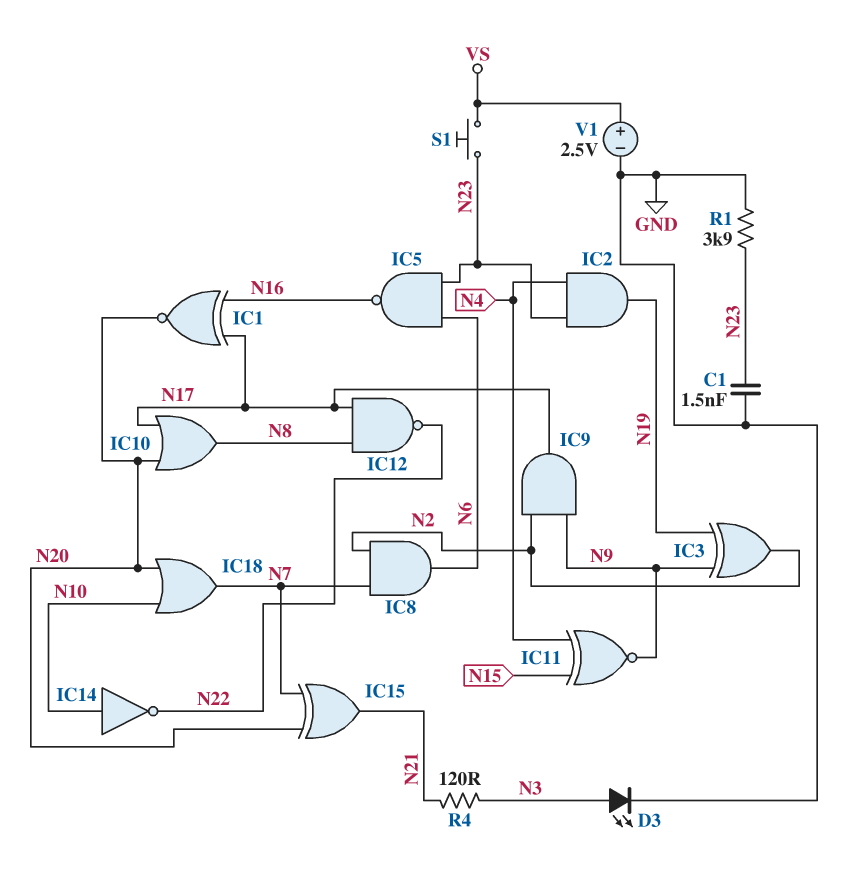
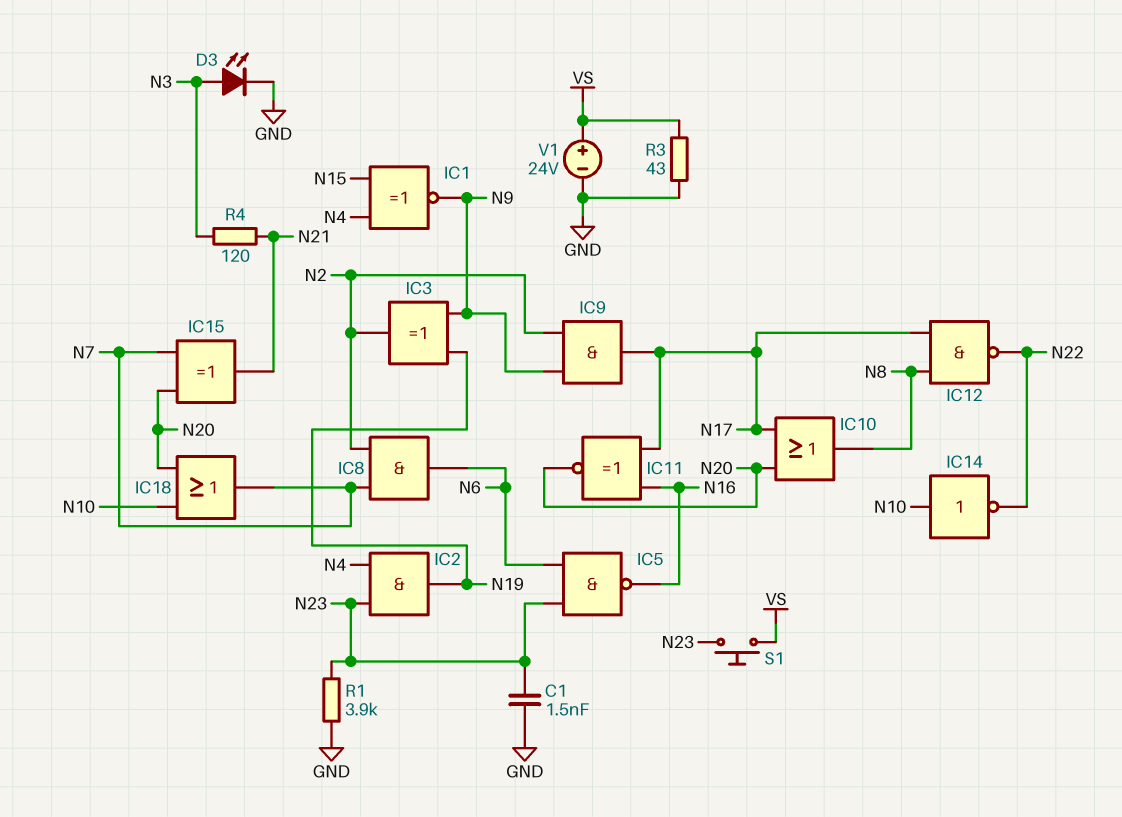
IC1: XNOR (in N16, in N17, out N20) -> XNOR (in N4, in N15, out N9)
IC11: XNOR (in N4, in N15, out N9) -> XNOR (in N16, in N17, out N20)
R3: none -> 43 (GND, VS)
V1: 2.5V (plus VS, minus GND) -> 24V (plus VS, minus GND)

